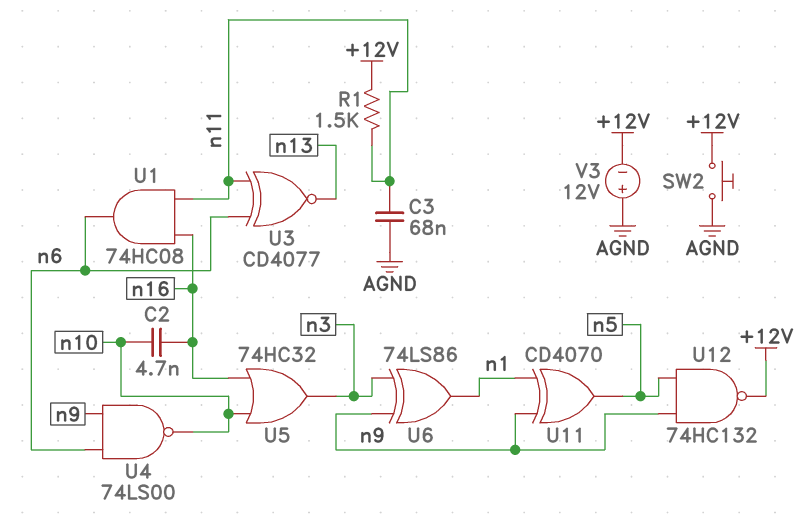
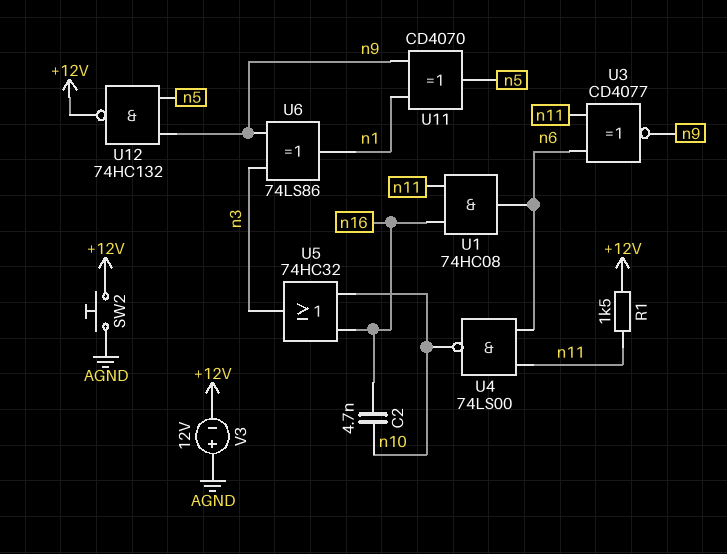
C3: 68nF (AGND, n11) -> none
U3: XNOR CD4077 (in n6, in n11, out n13) -> XNOR CD4077 (in n6, in n11, out n9)
U4: NAND 74LS00 (in n6, in n9, out n10) -> NAND 74LS00 (in n6, in n11, out n10)

